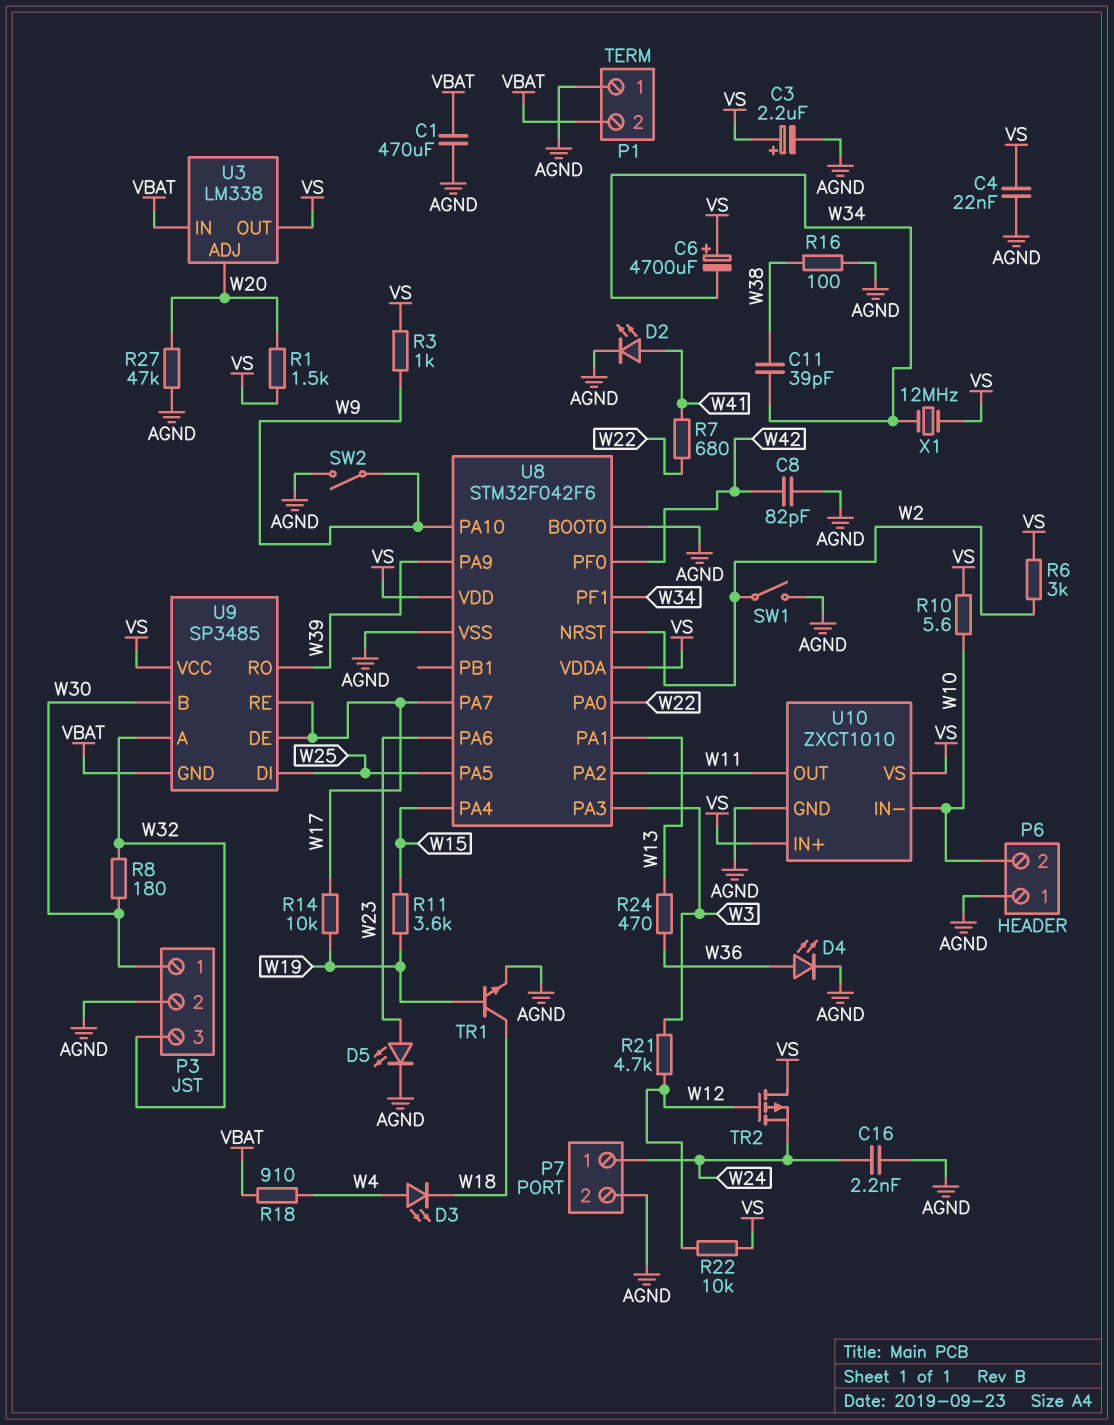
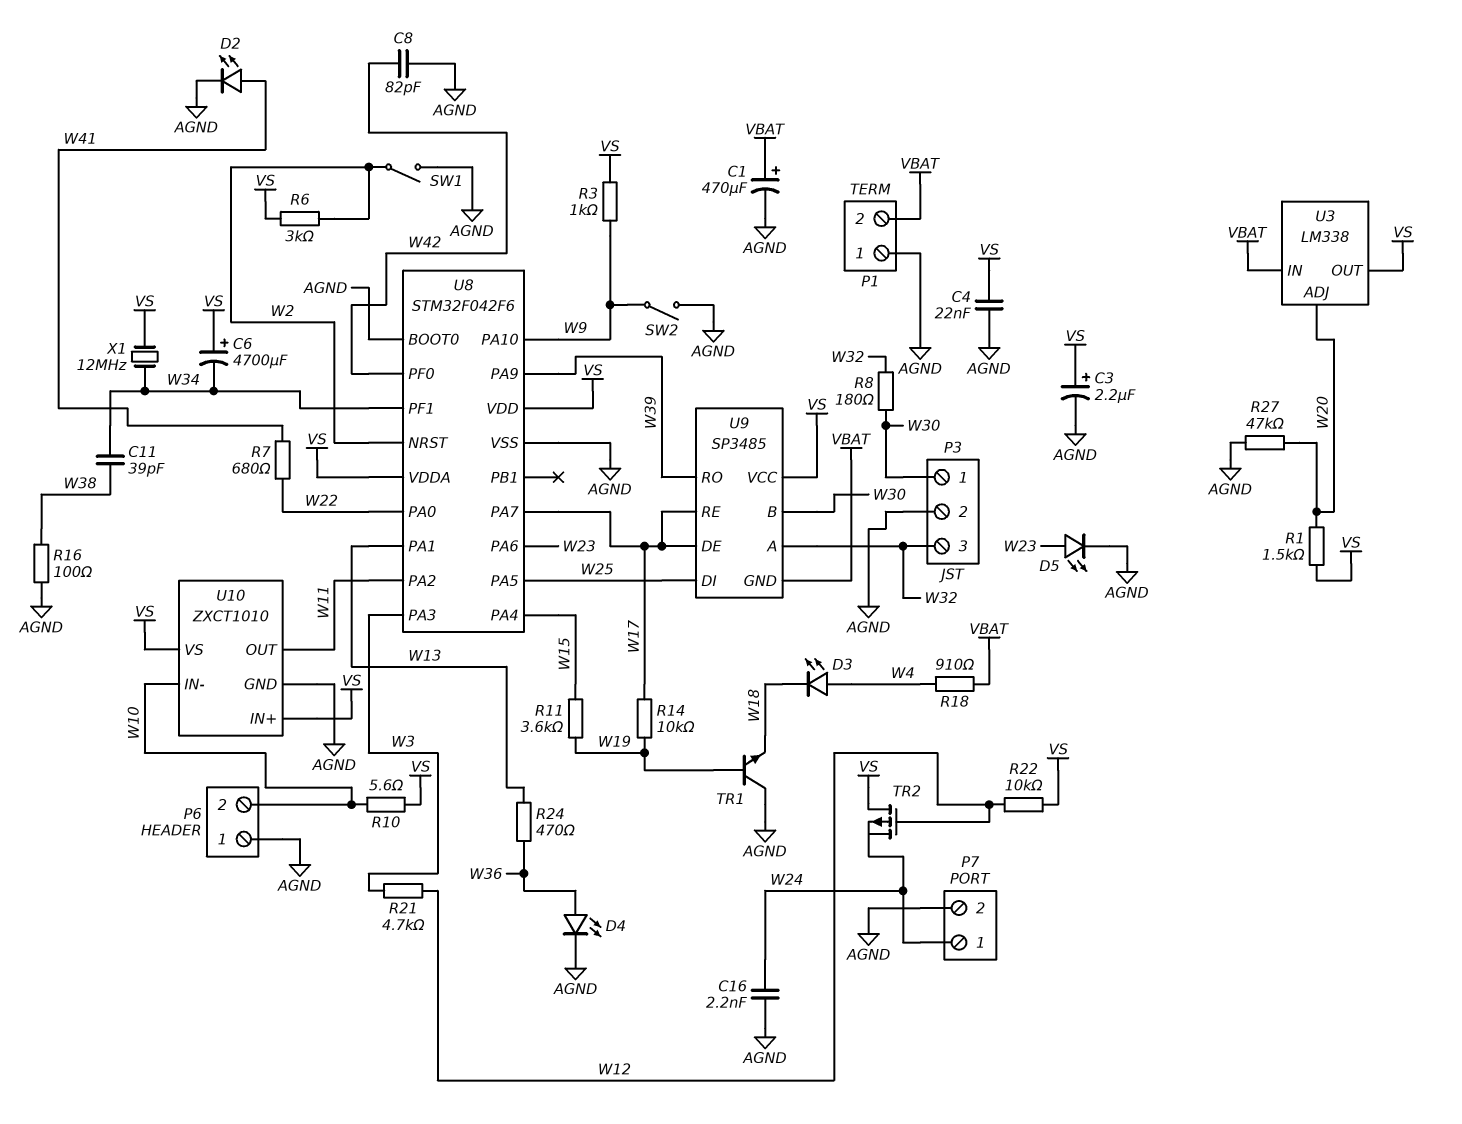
C1: 470uF (AGND, VBAT) -> 470uF (plus VBAT, minus AGND)
TR1: NPN (B W19, C W18, E AGND) -> NPN (B W19, C AGND, E W18)

